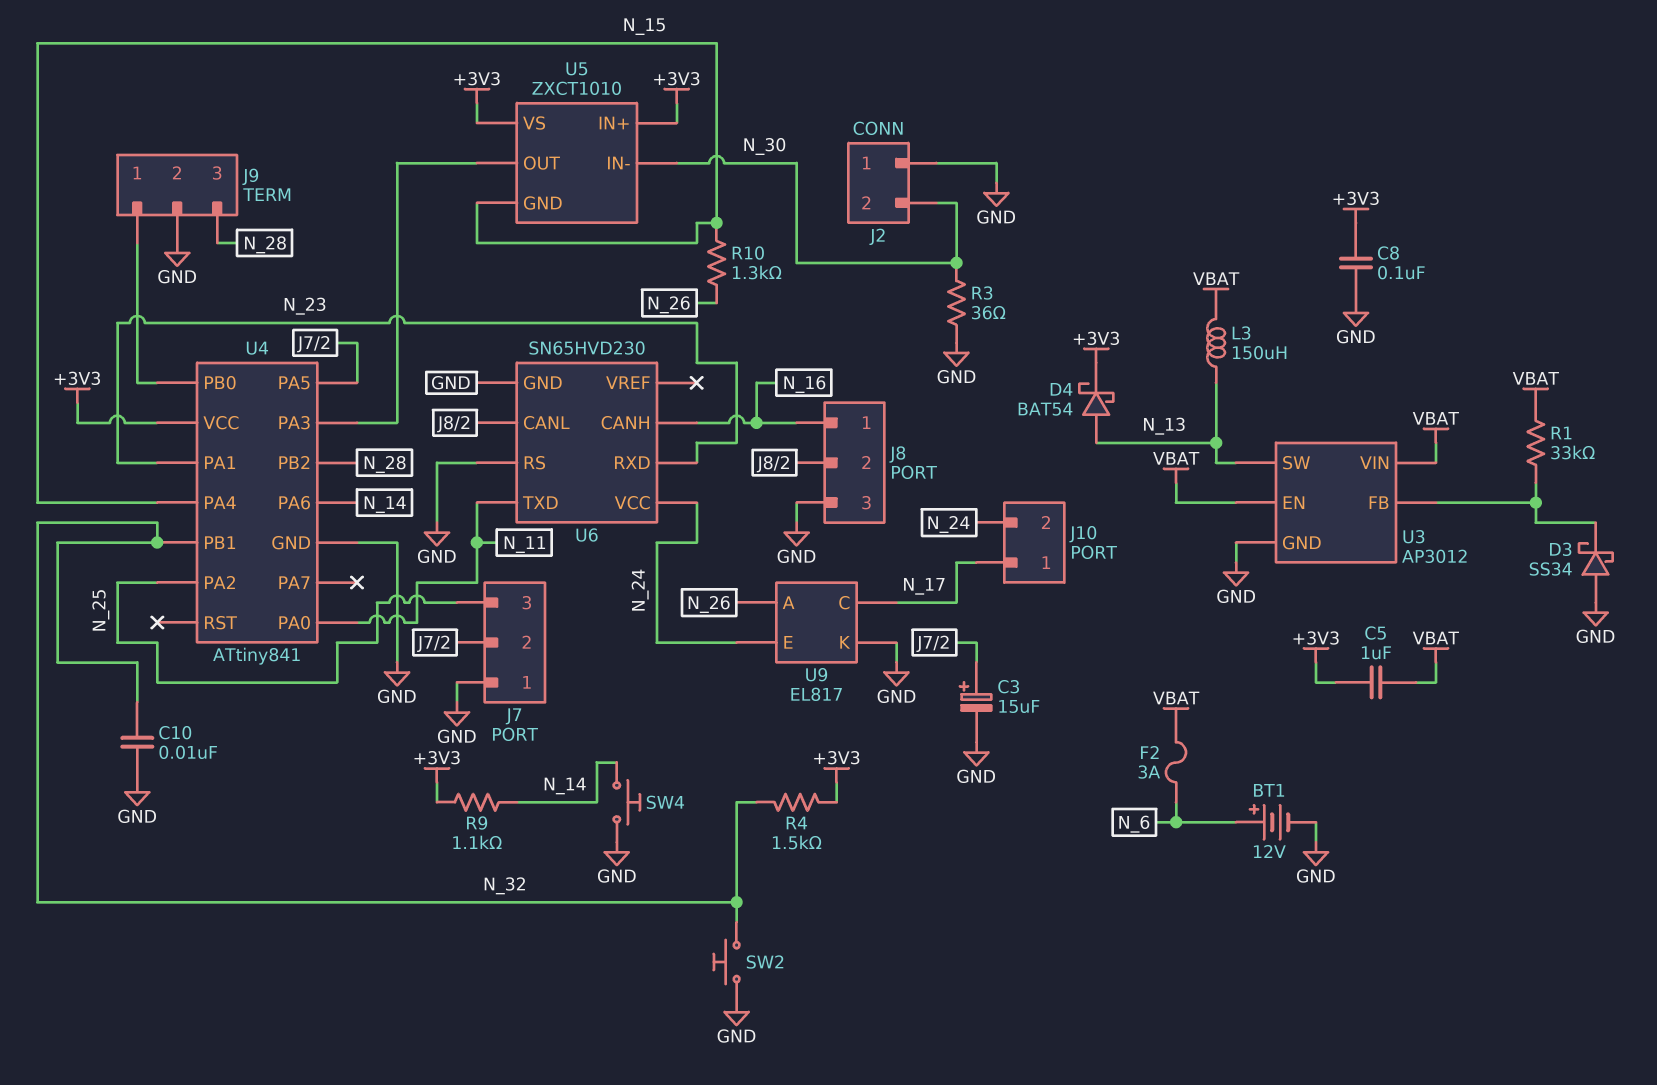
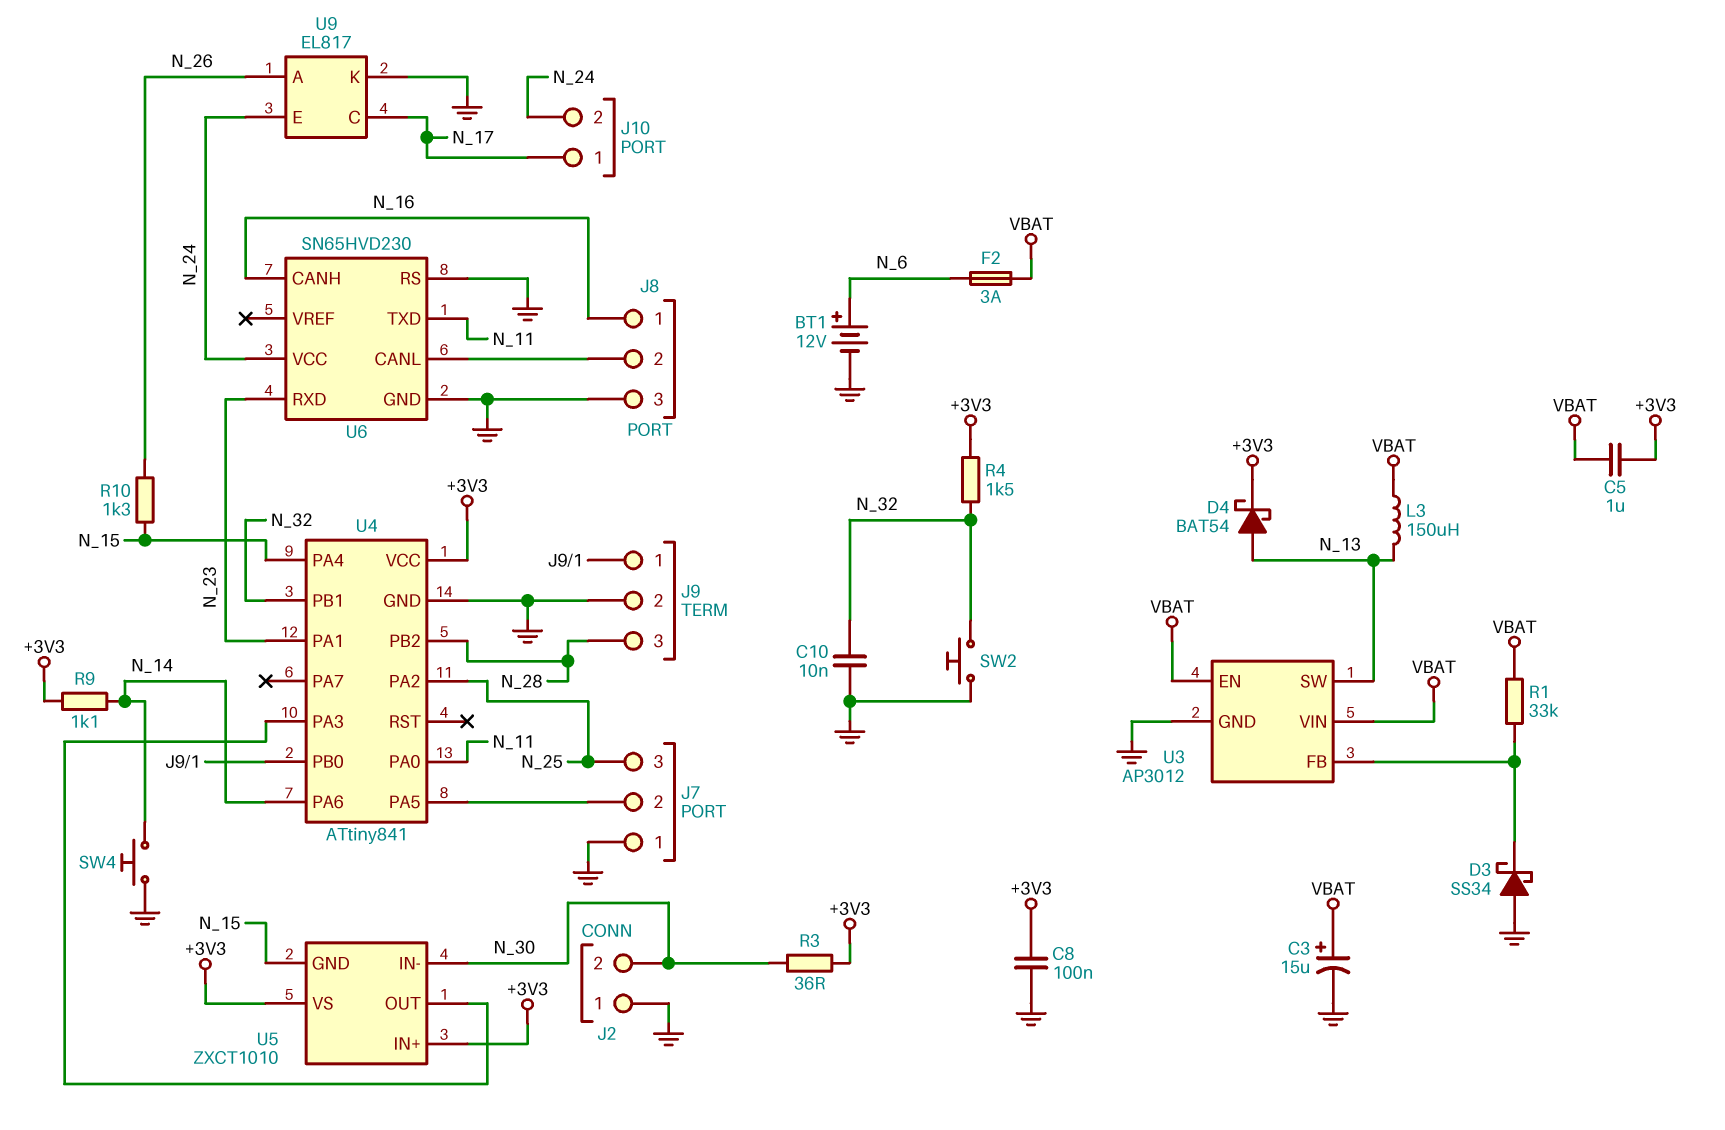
C3: 15uF (plus J7/2, minus GND) -> 15uF (plus VBAT, minus GND)
R3: 36 (GND, N_30) -> 36 (+3V3, N_30)

